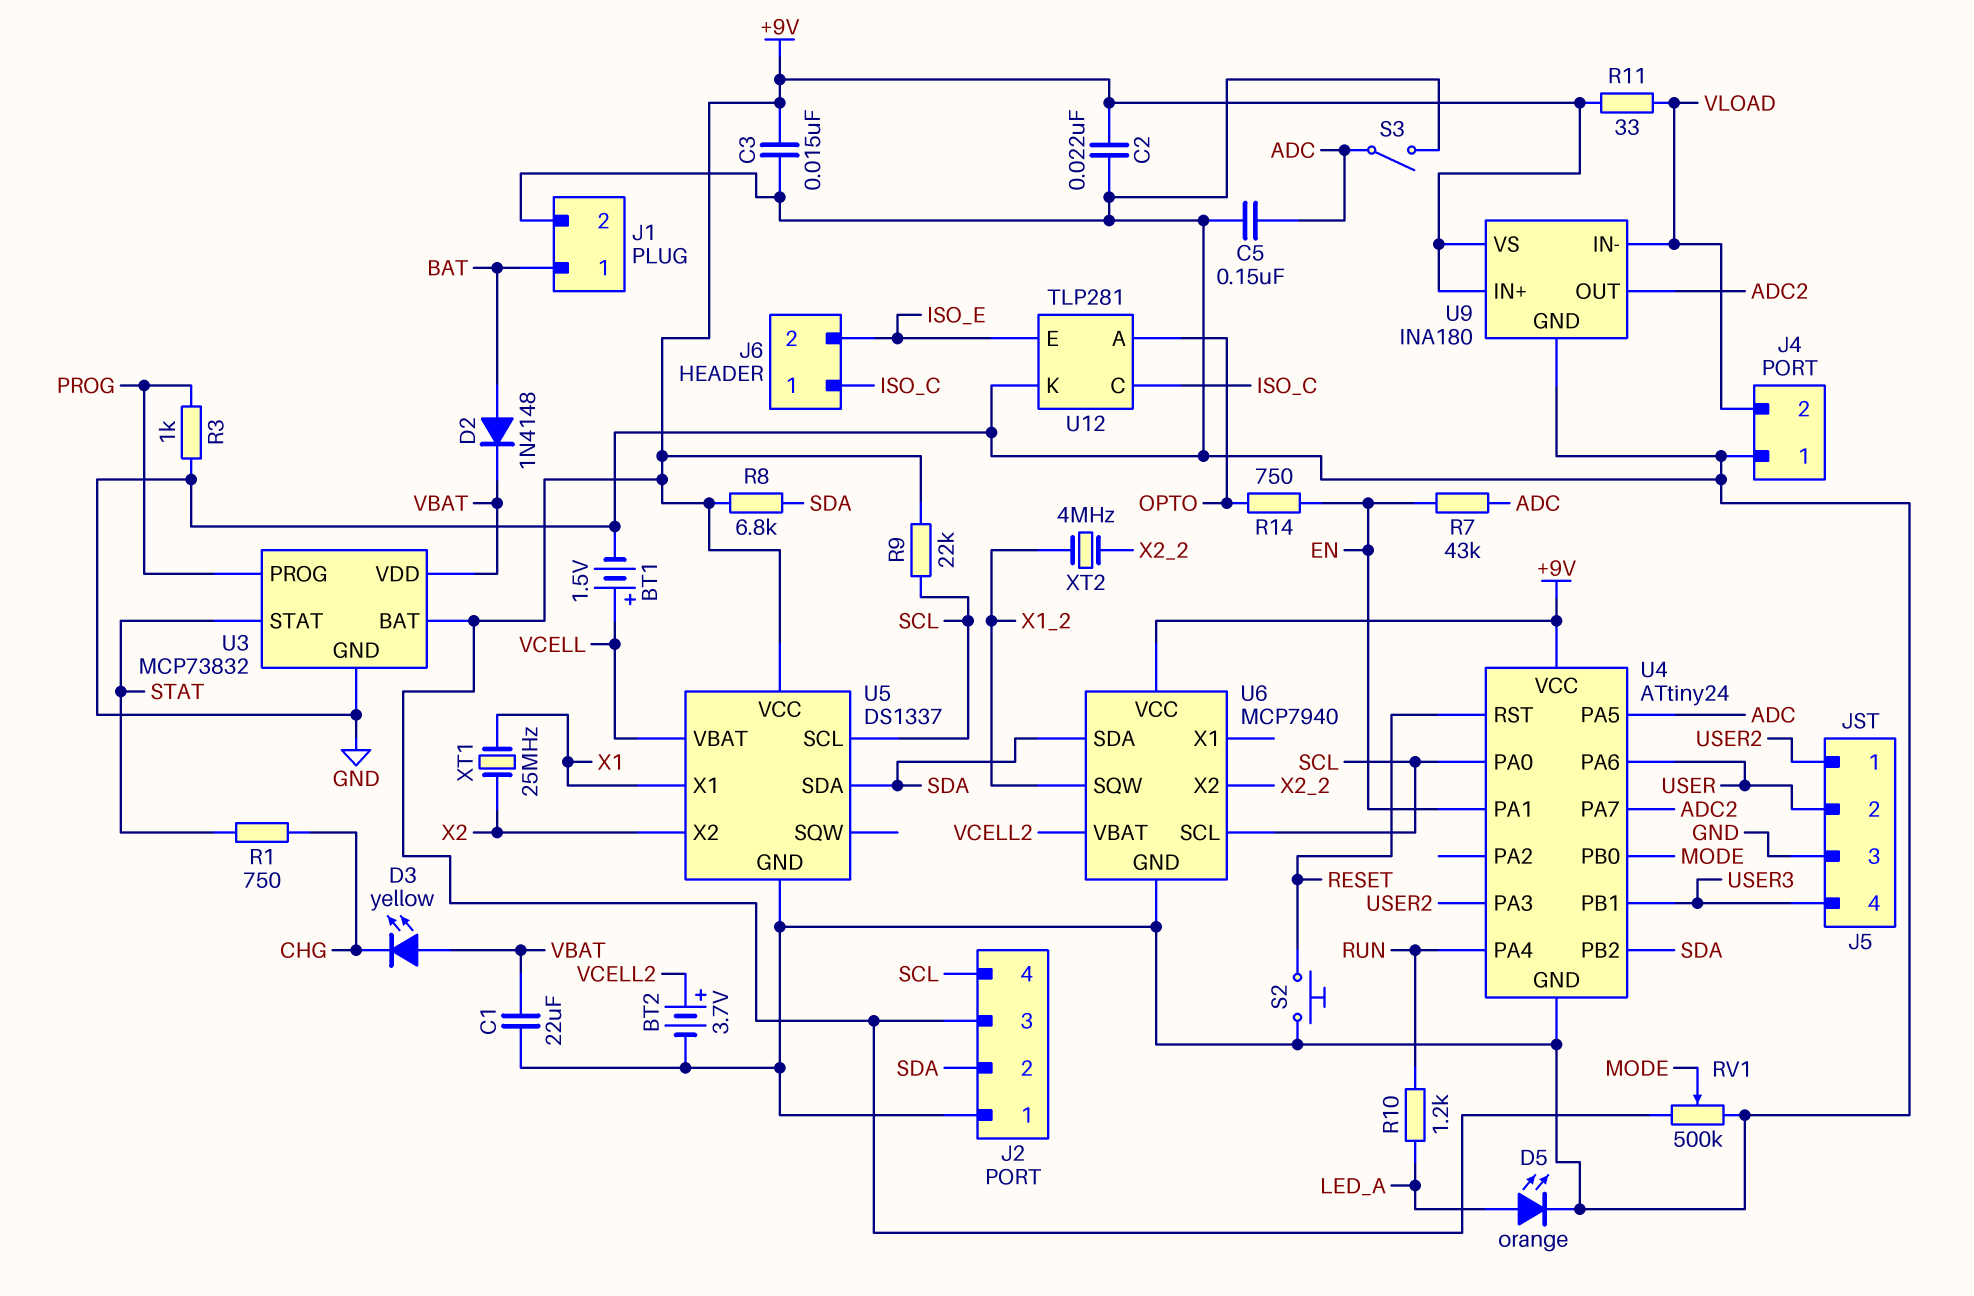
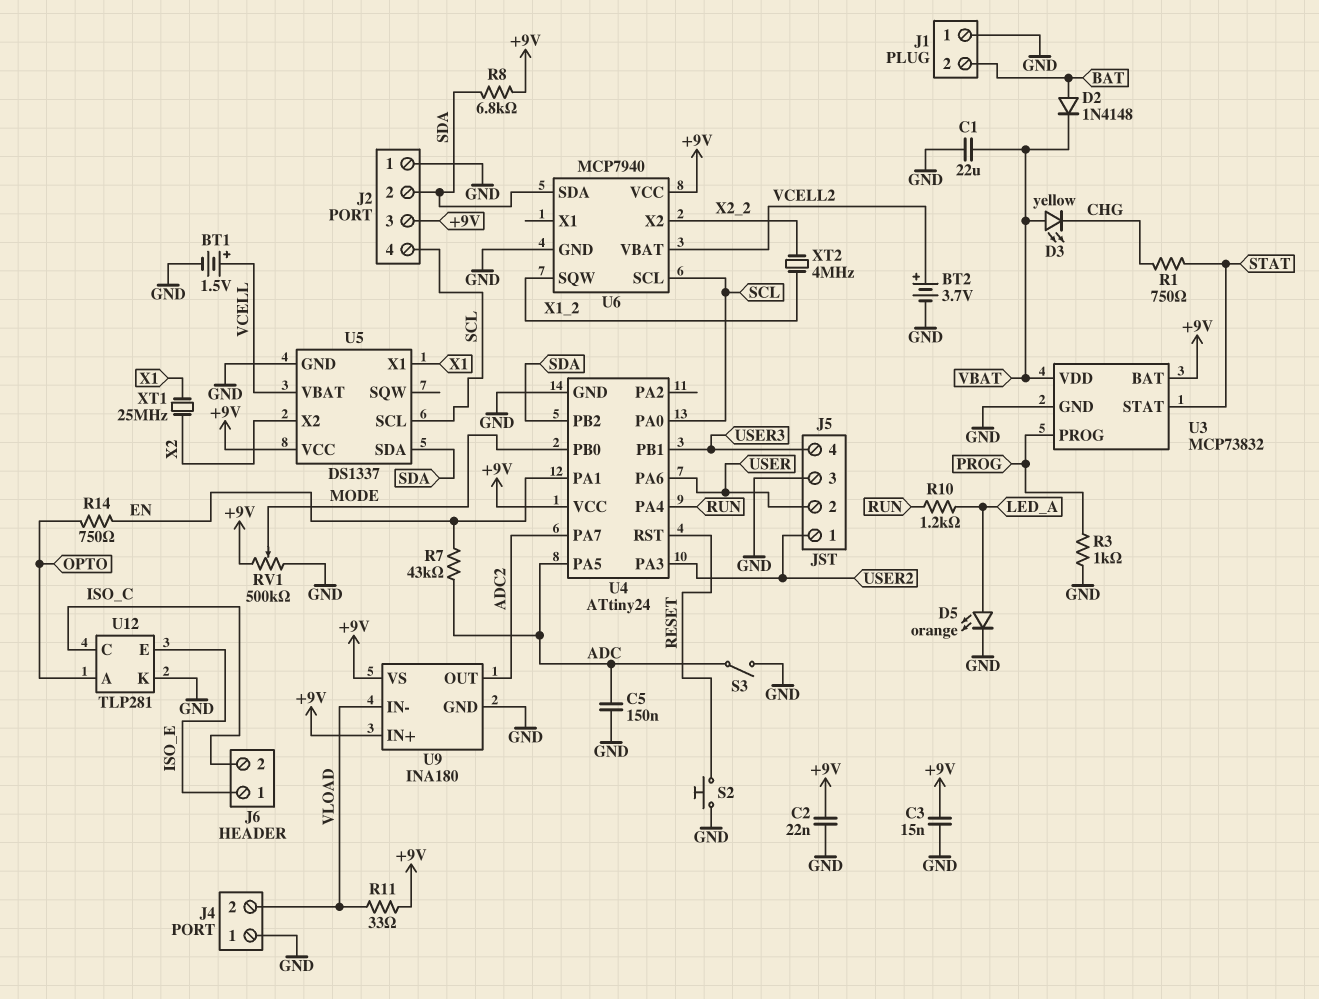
J1 pin 1: BAT -> GND
J1 pin 2: GND -> BAT
J6 pin 1: ISO_C -> ISO_E
J6 pin 2: ISO_E -> ISO_C
R9: 22k (+9V, SCL) -> none

